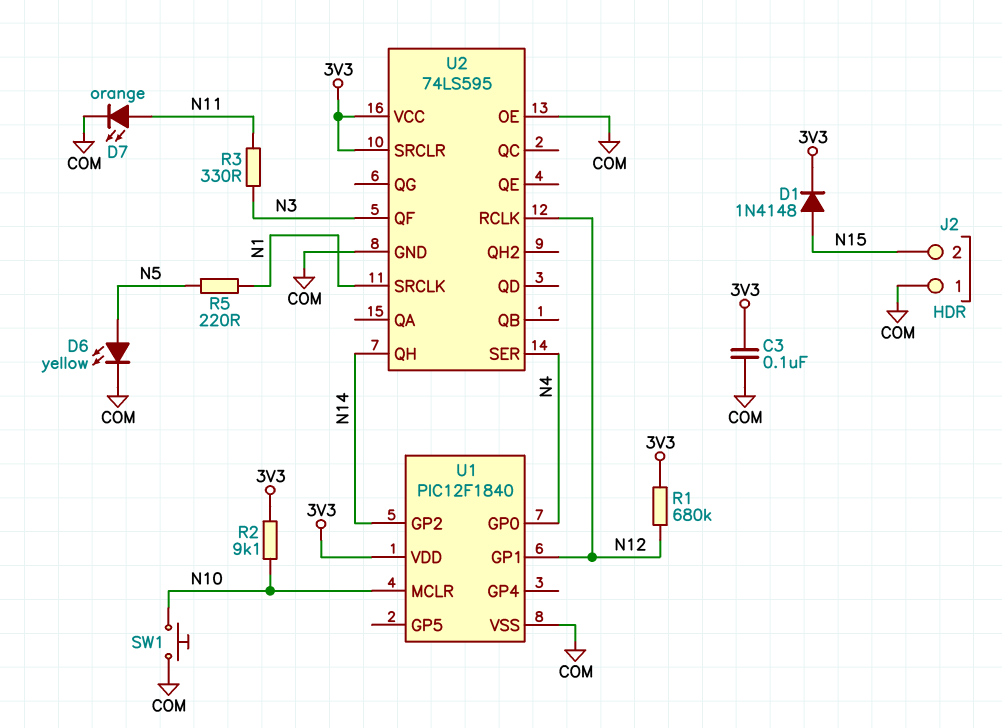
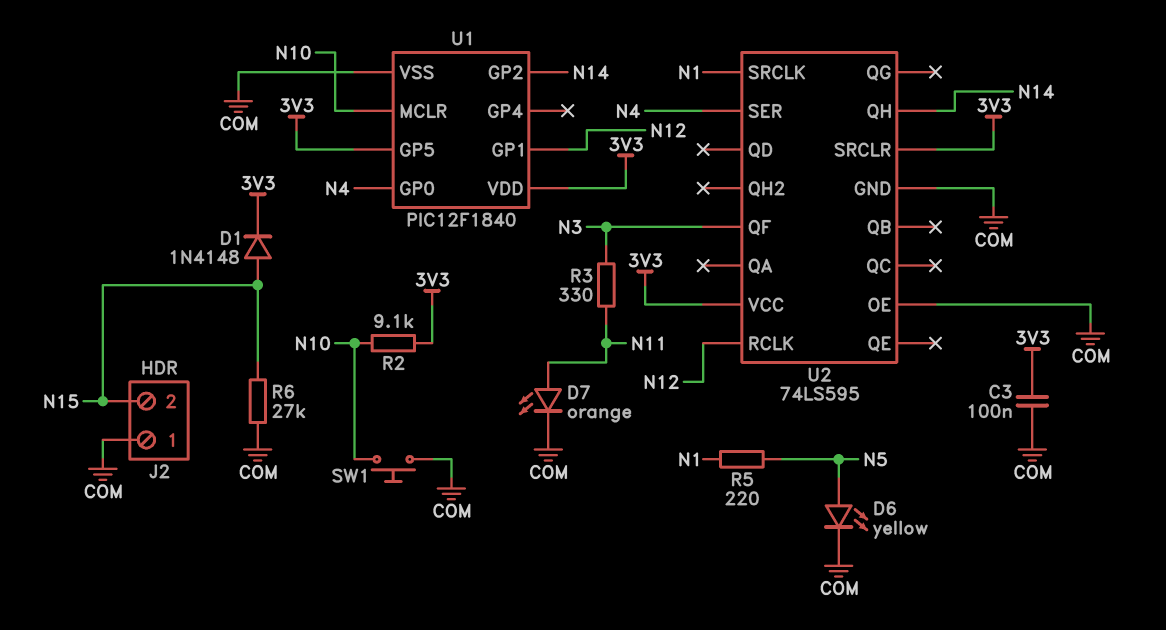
R1: 680k (3V3, N12) -> none
R6: none -> 27k (COM, N15)
U1 pin GP5: none -> 3V3

